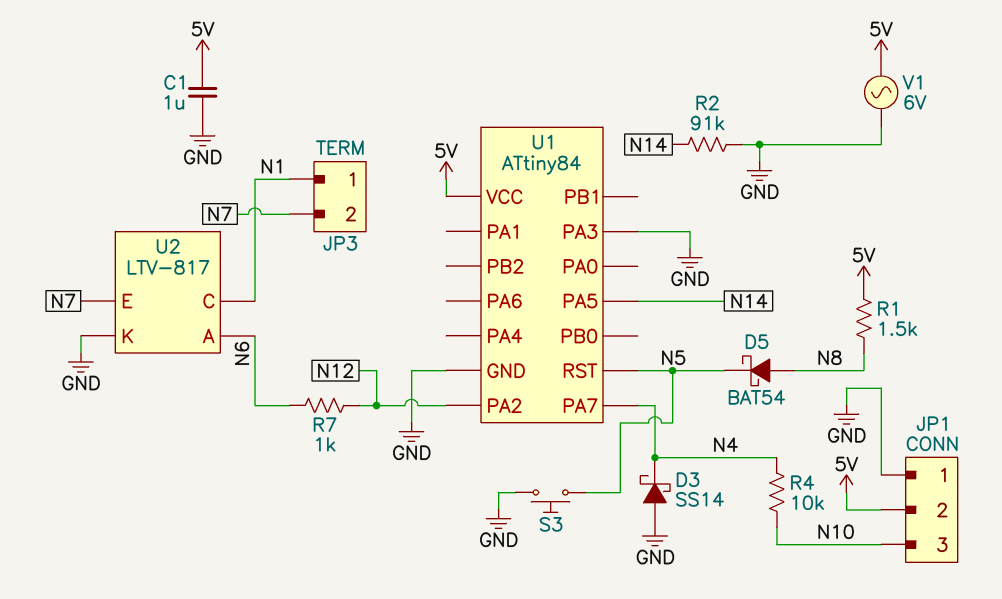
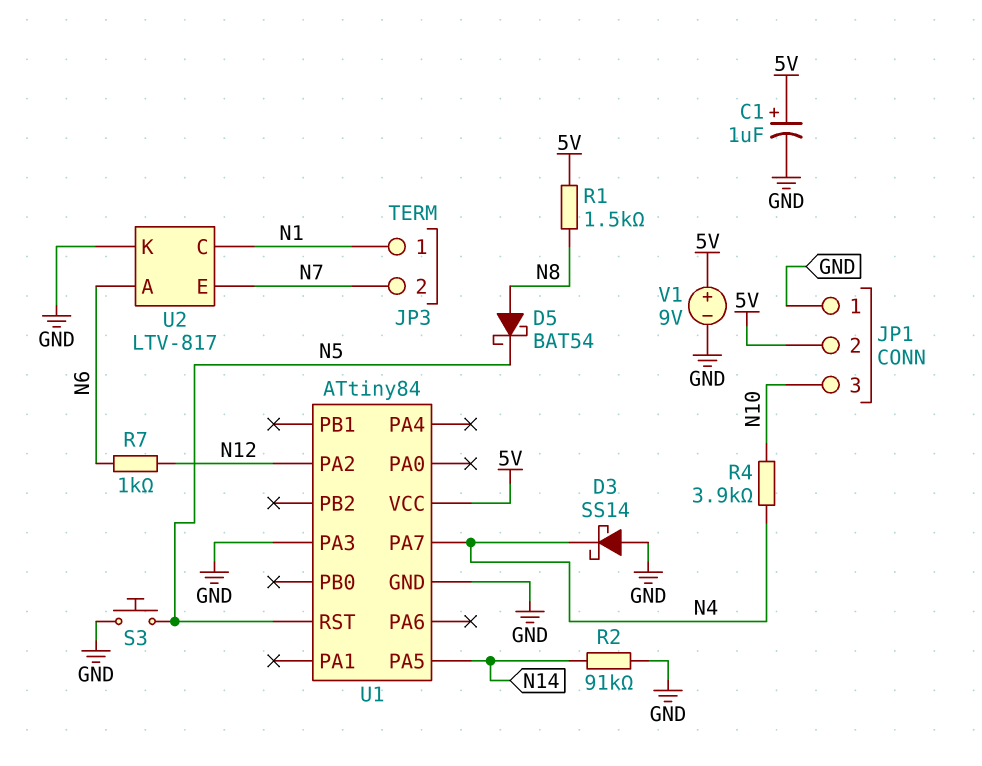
C1: 1uF (5V, GND) -> 1uF (plus 5V, minus GND)
R4: 10k (N4, N10) -> 3.9k (N4, N10)
V1: AC 6V (5V, GND) -> 9V (plus 5V, minus GND)

